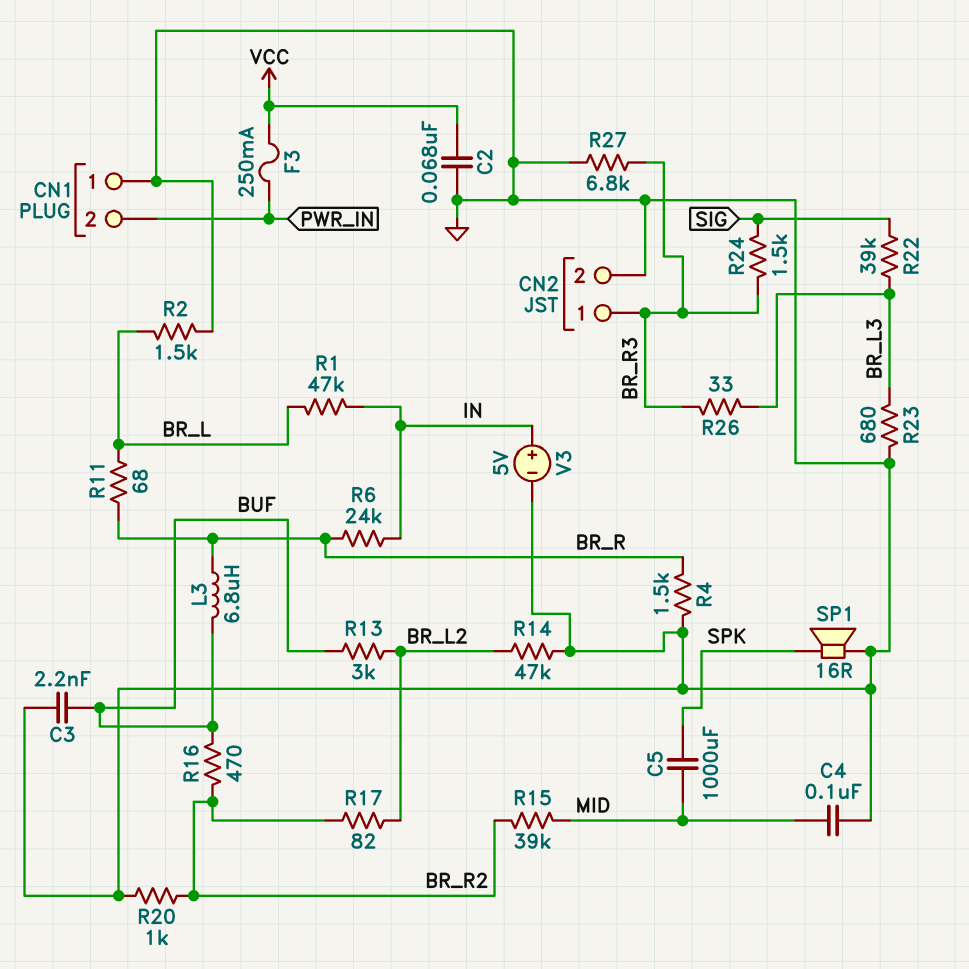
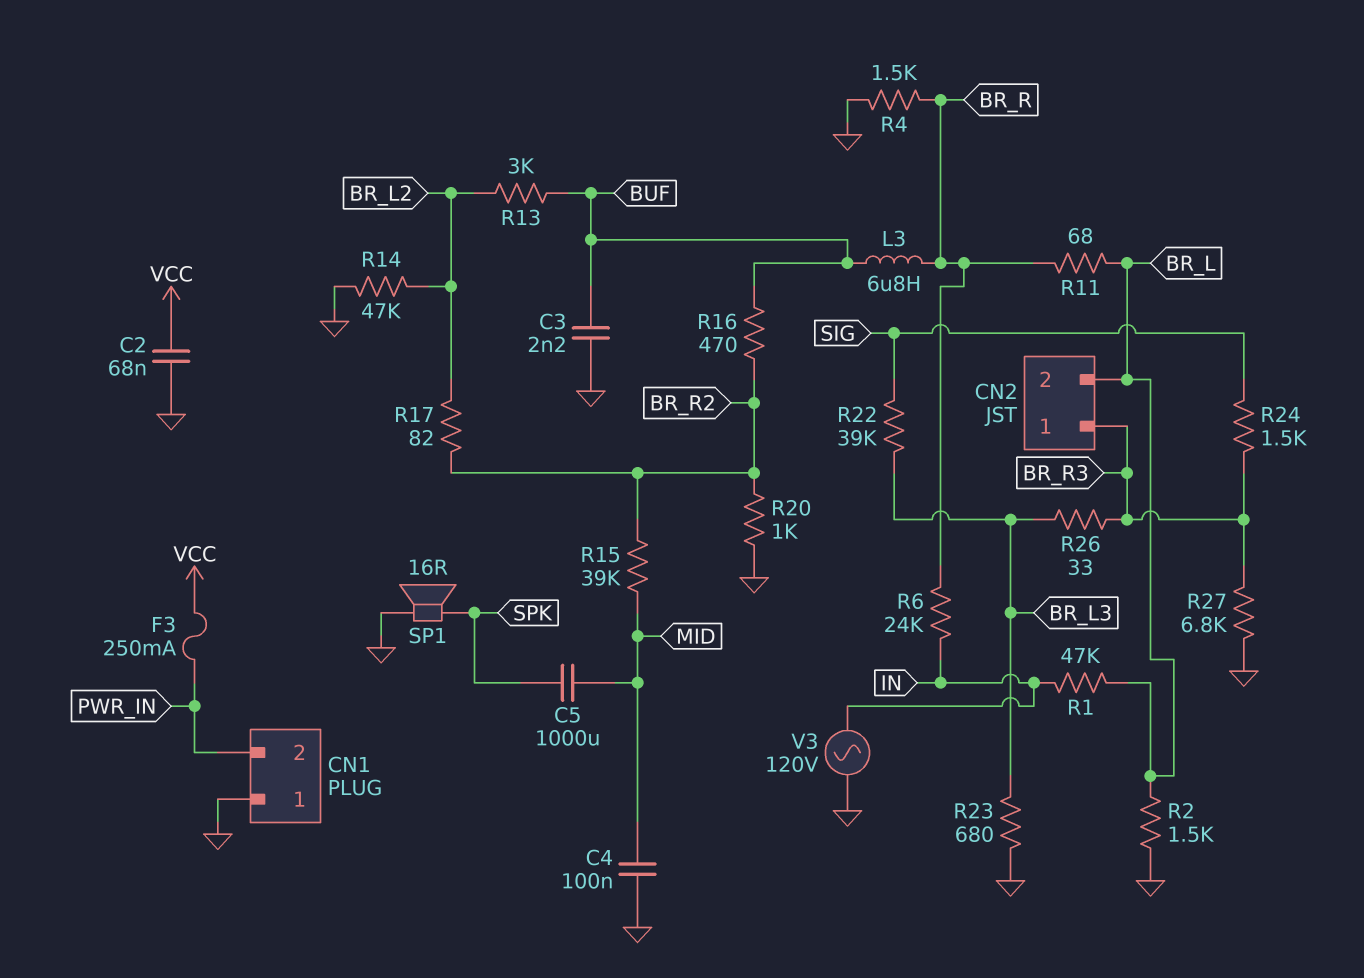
CN2 pin 2: GND -> BR_L
V3: 5V (plus IN, minus GND) -> AC 120V (GND, IN)

